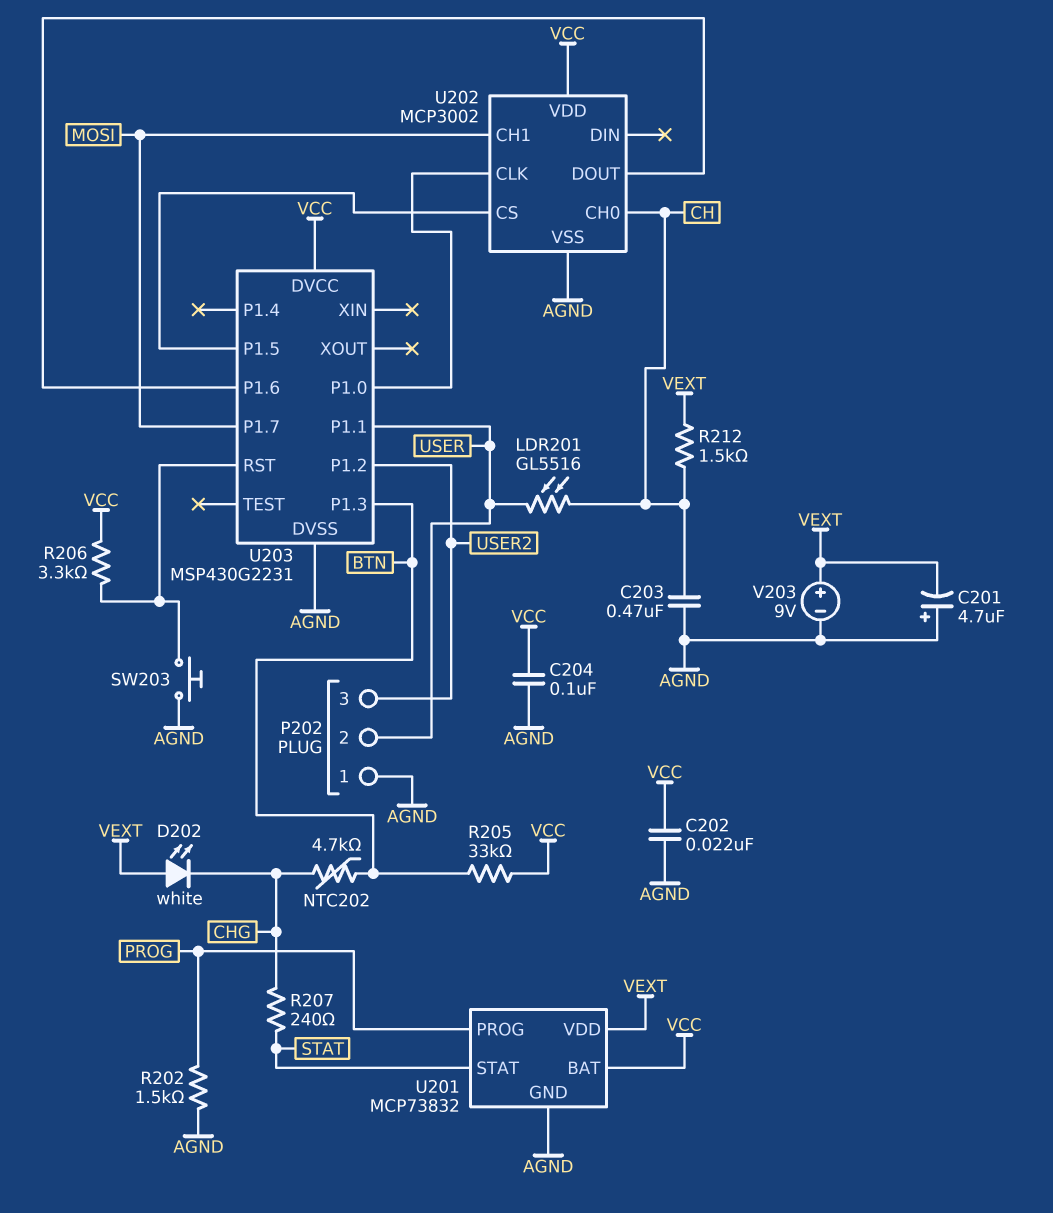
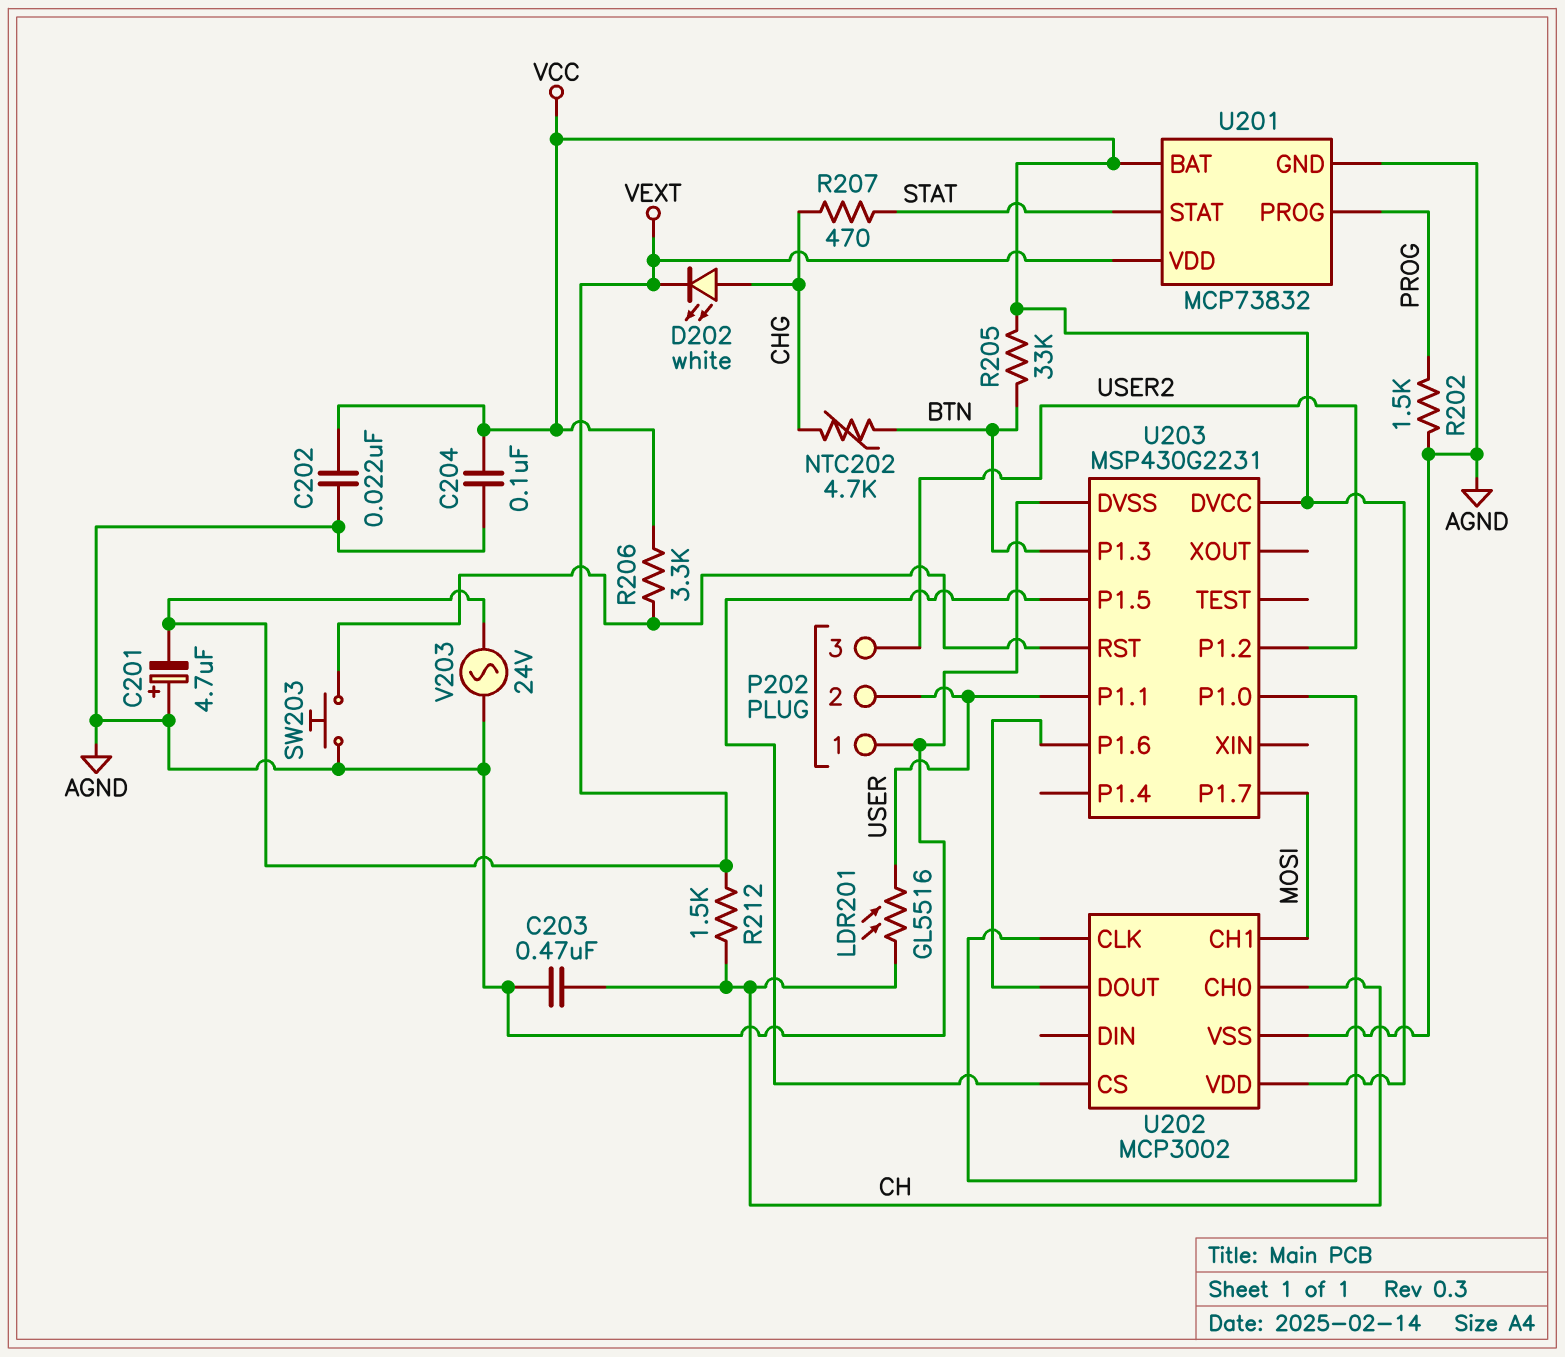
D202: LED white (A VEXT, K CHG) -> LED white (A CHG, K VEXT)
R207: 240 (CHG, STAT) -> 470 (CHG, STAT)
V203: 9V (plus VEXT, minus AGND) -> AC 24V (AGND, VEXT)

